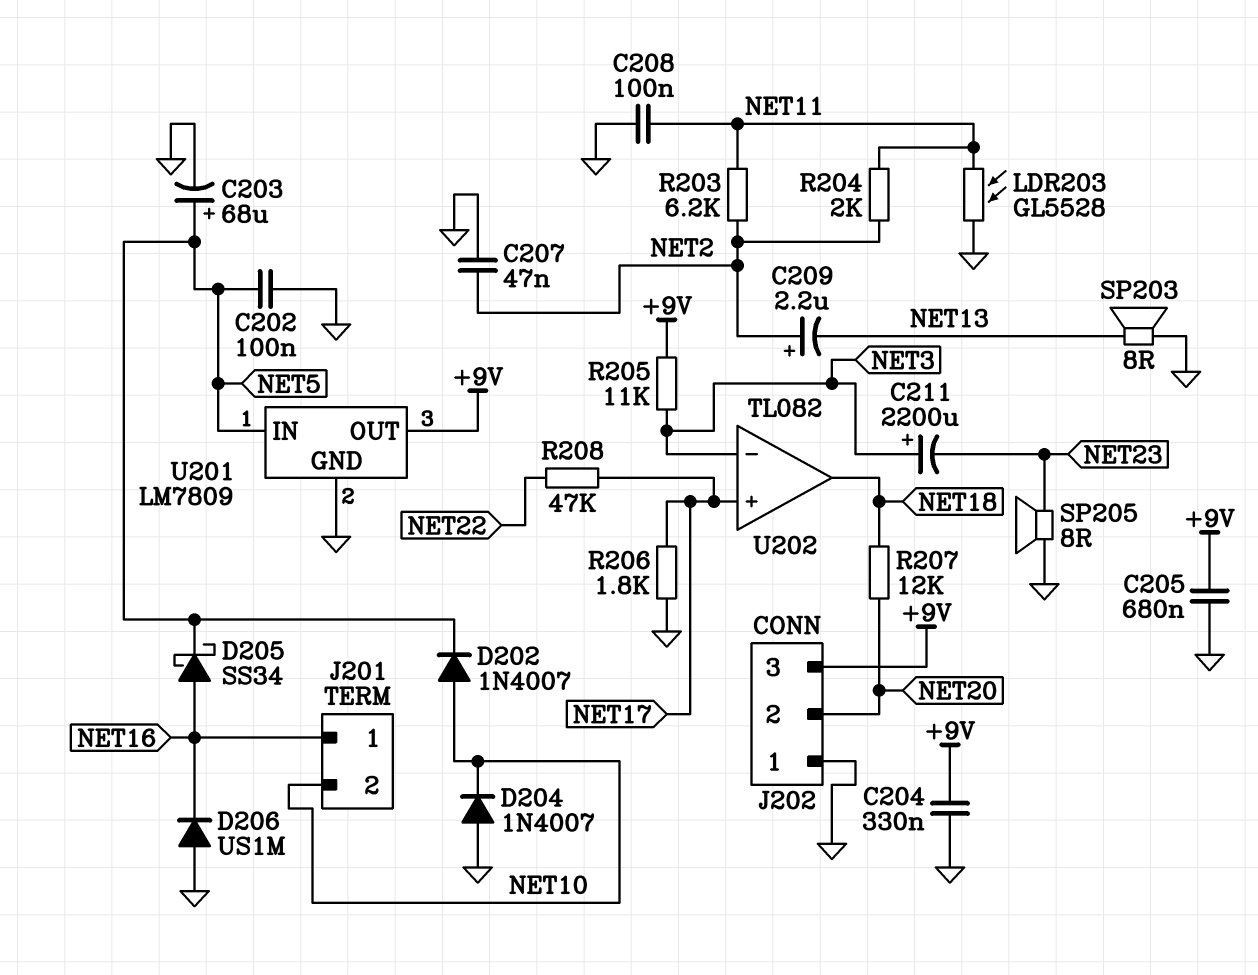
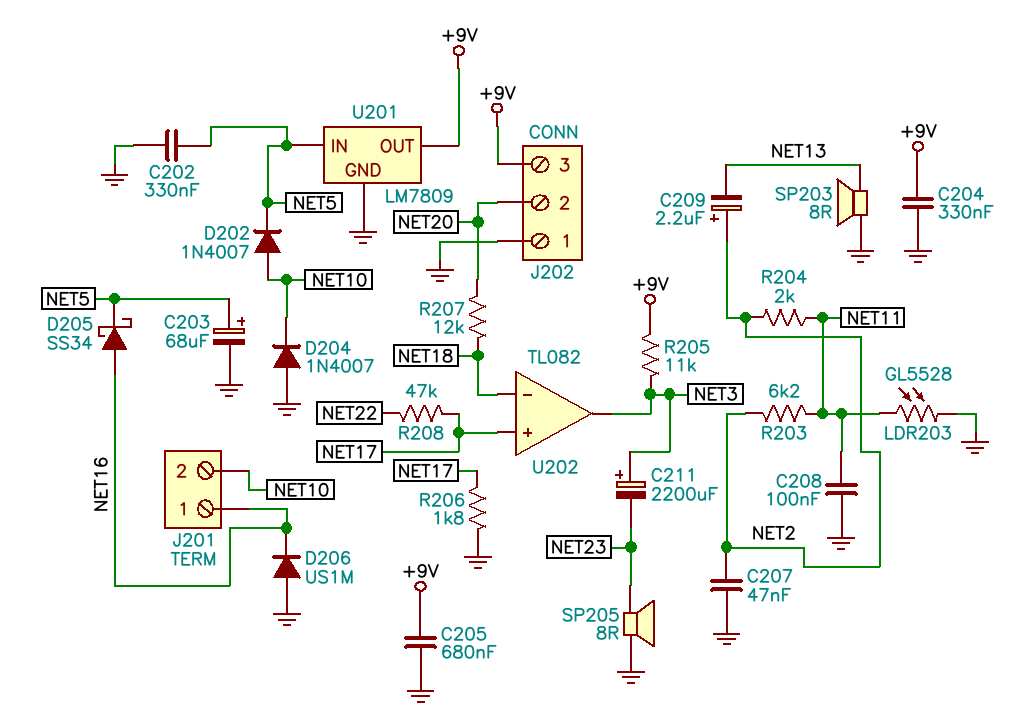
C202: 100nF (GND, NET5) -> 330nF (GND, NET5)
U202 pin in-: NET3 -> NET18
U202 pin out: NET18 -> NET3

